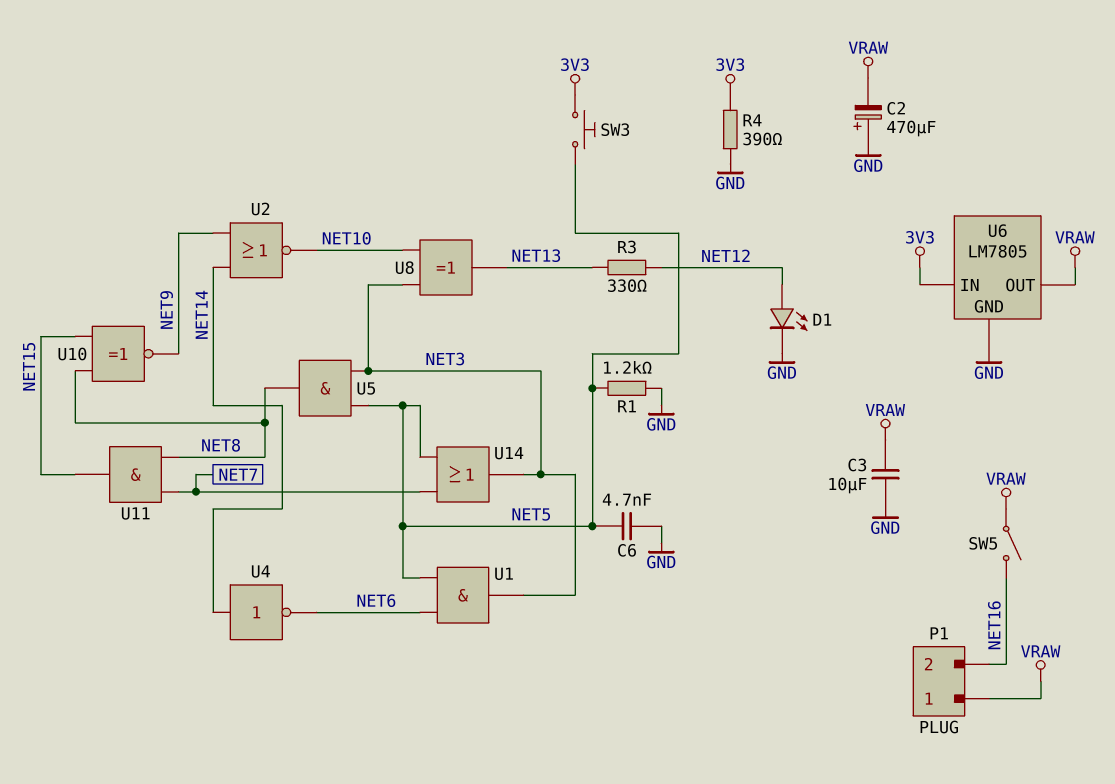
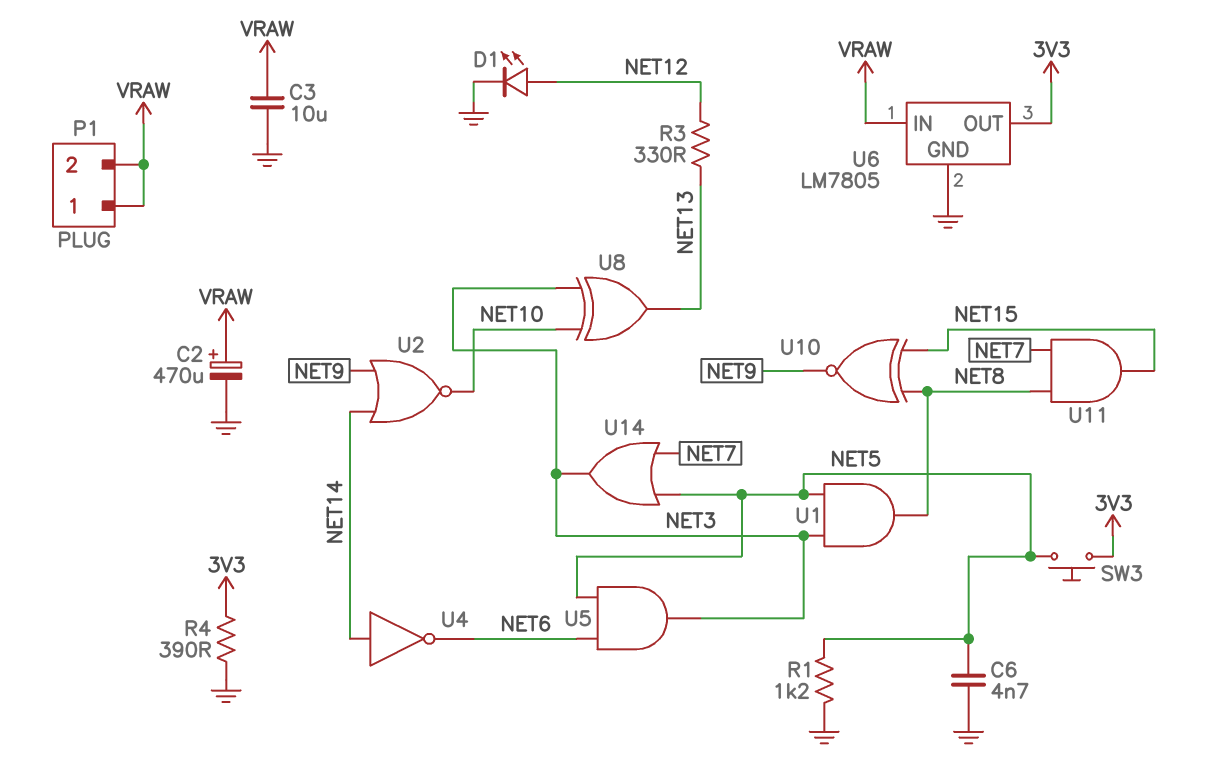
C2: 470uF (plus GND, minus VRAW) -> 470uF (plus VRAW, minus GND)
P1 pin 2: NET16 -> VRAW
SW5: switch (NET16, VRAW) -> none
U1: AND (in NET5, in NET6, out NET3) -> AND (in NET3, in NET5, out NET8)
U5: AND (in NET3, in NET5, out NET8) -> AND (in NET5, in NET6, out NET3)
U6 pin IN: 3V3 -> VRAW
U6 pin OUT: VRAW -> 3V3

